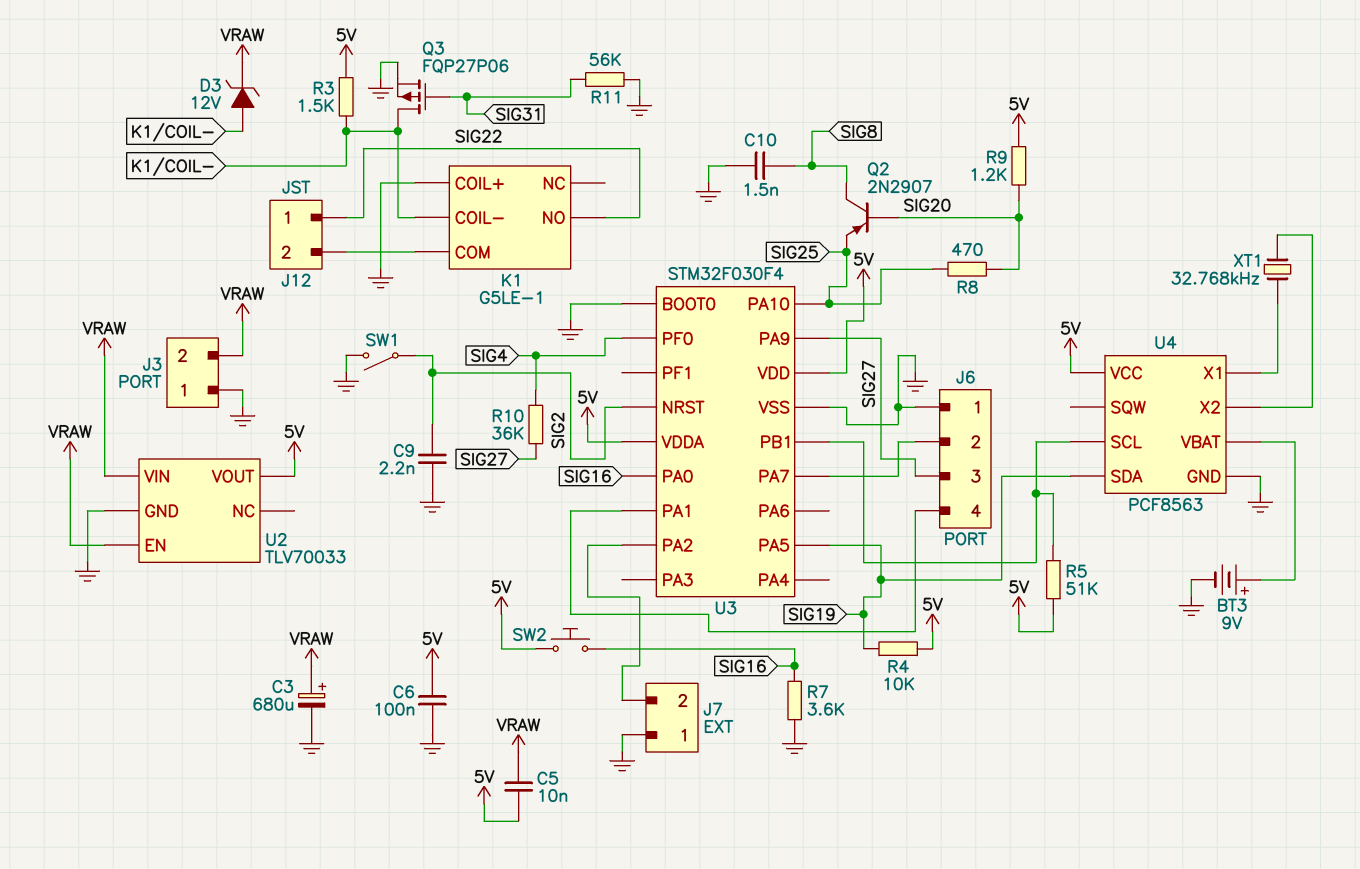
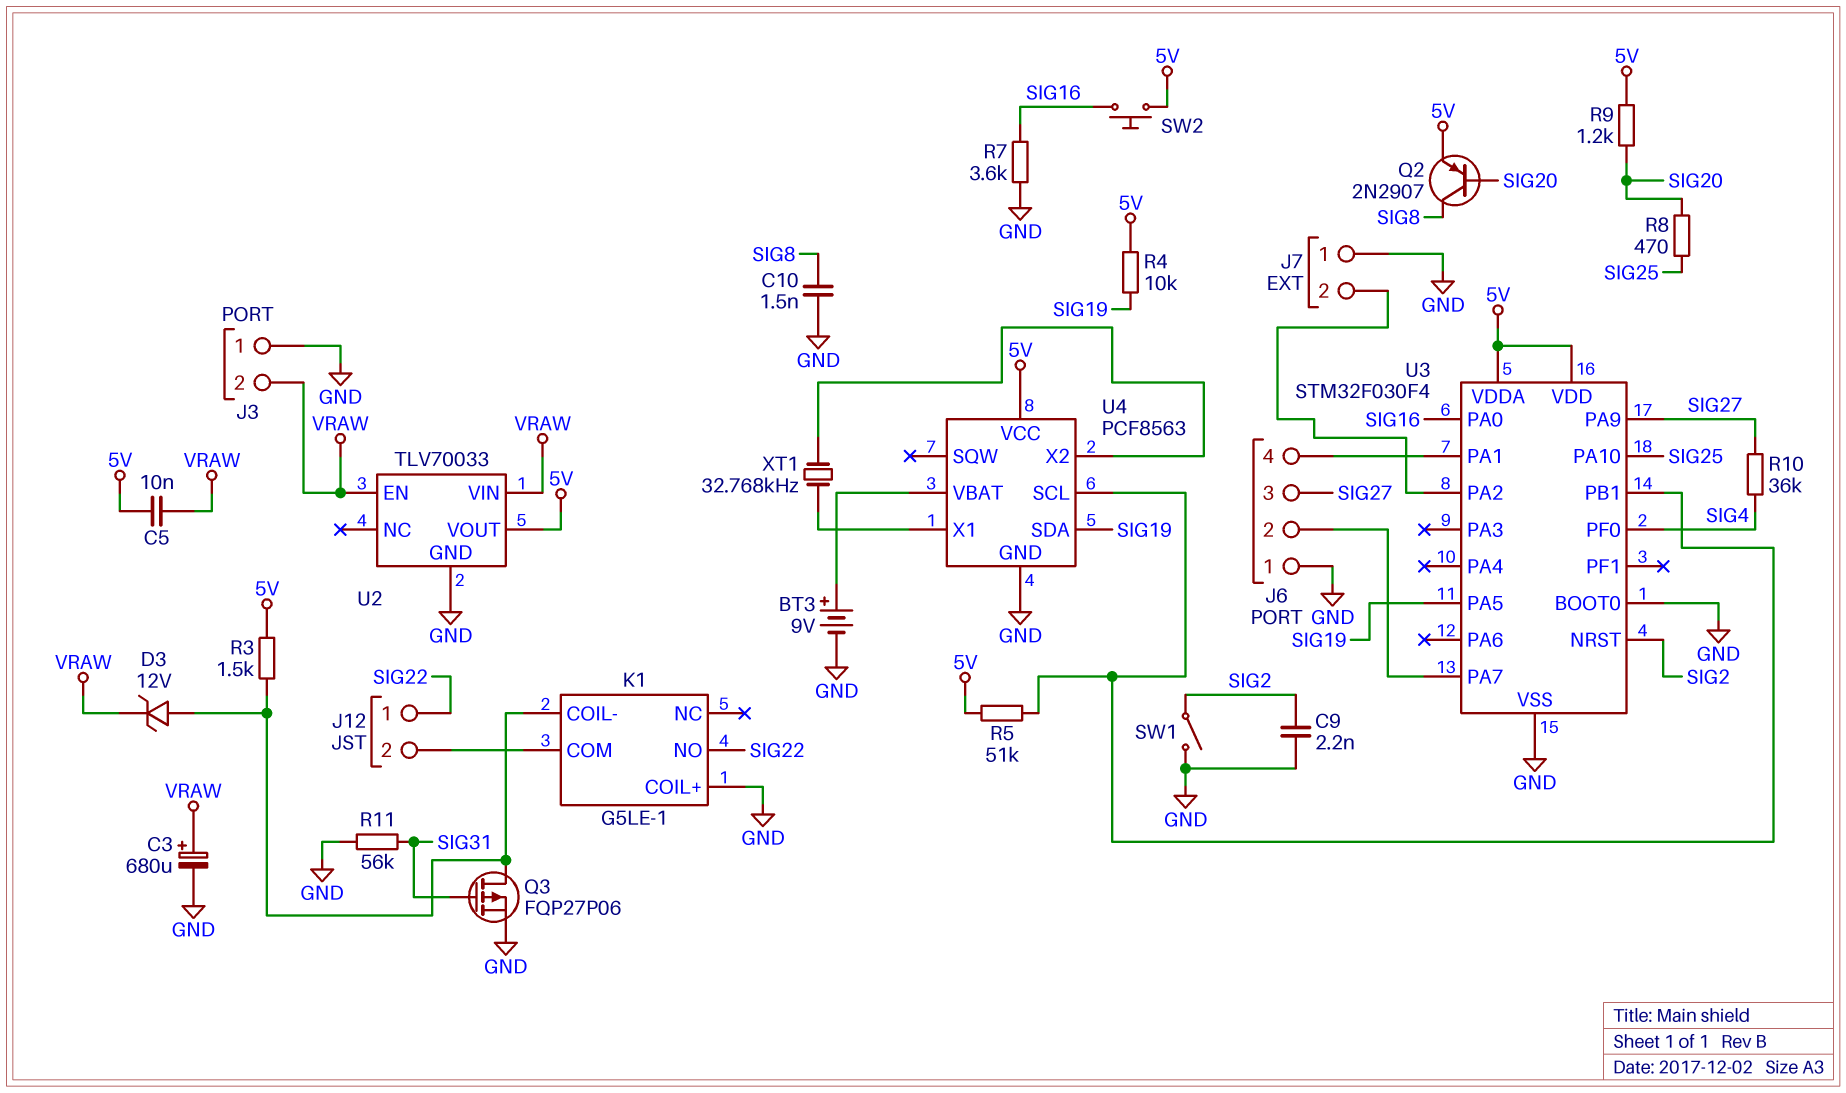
C6: 100nF (5V, GND) -> none
Q2: PNP 2N2907 (B SIG20, C SIG8, E SIG25) -> PNP 2N2907 (B SIG20, C SIG8, E 5V)

